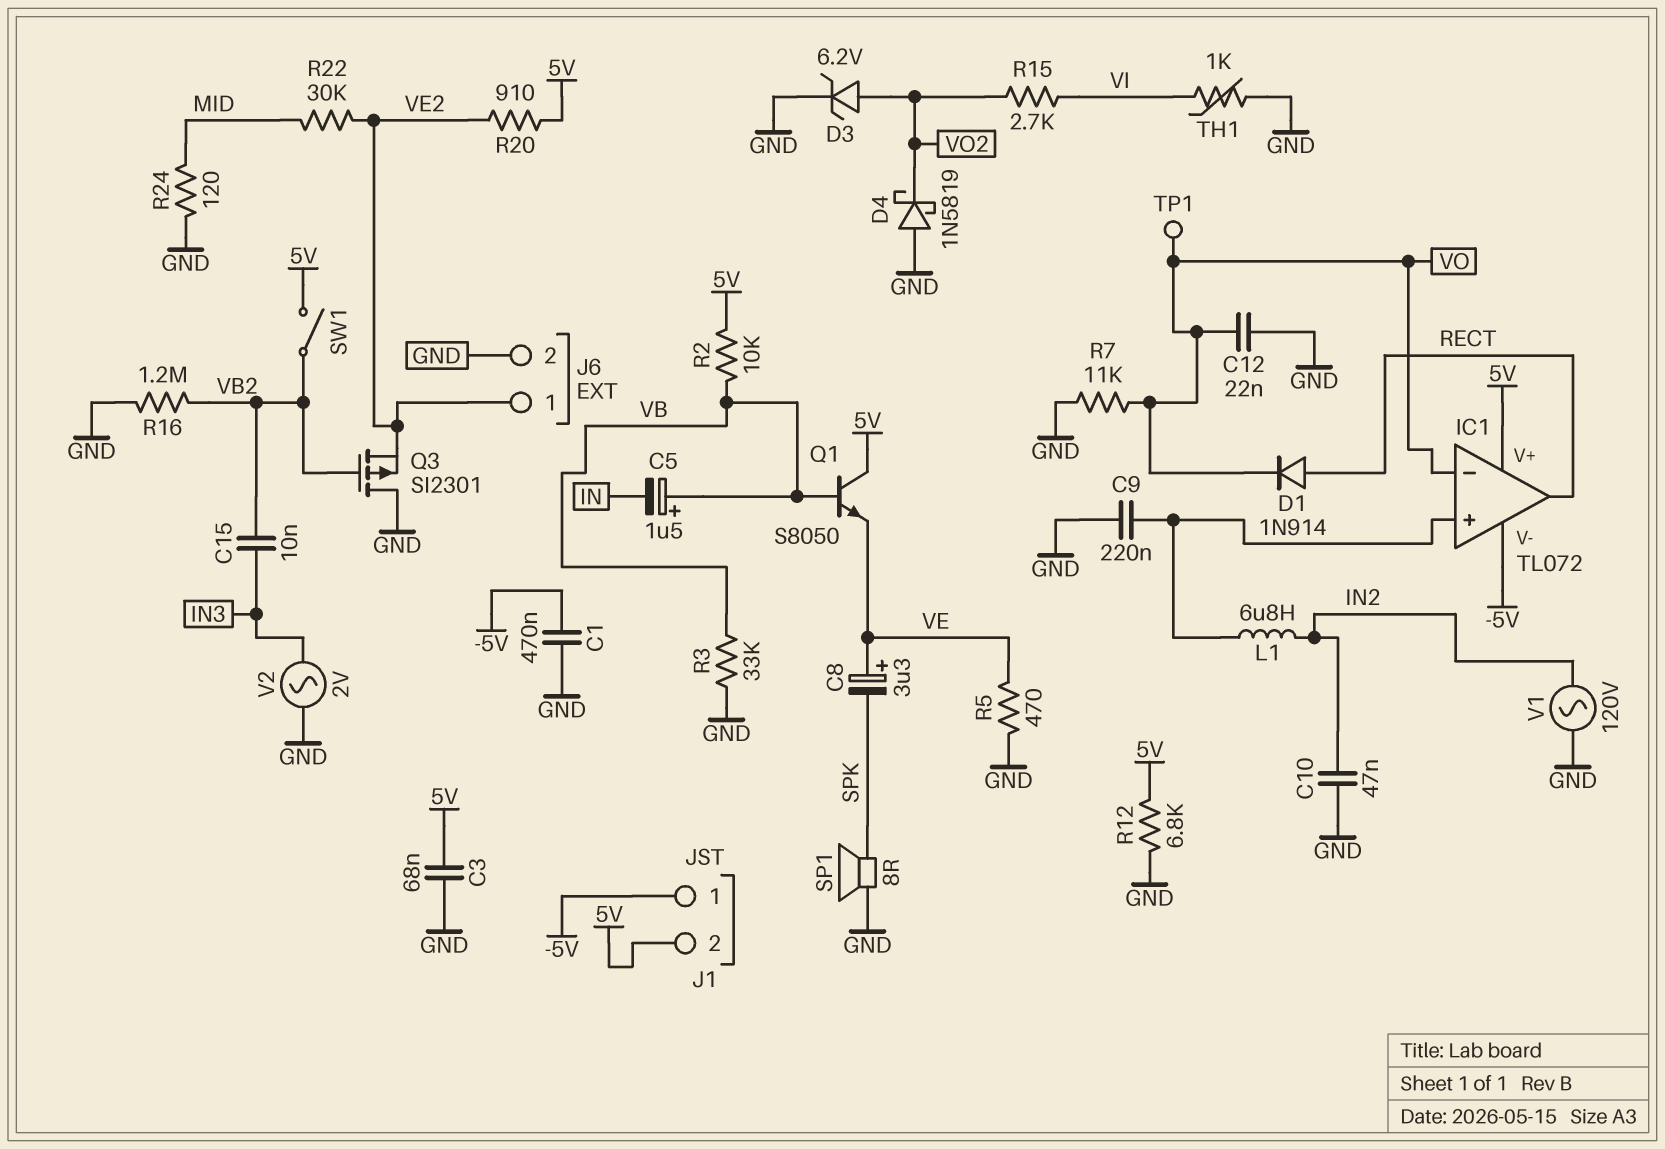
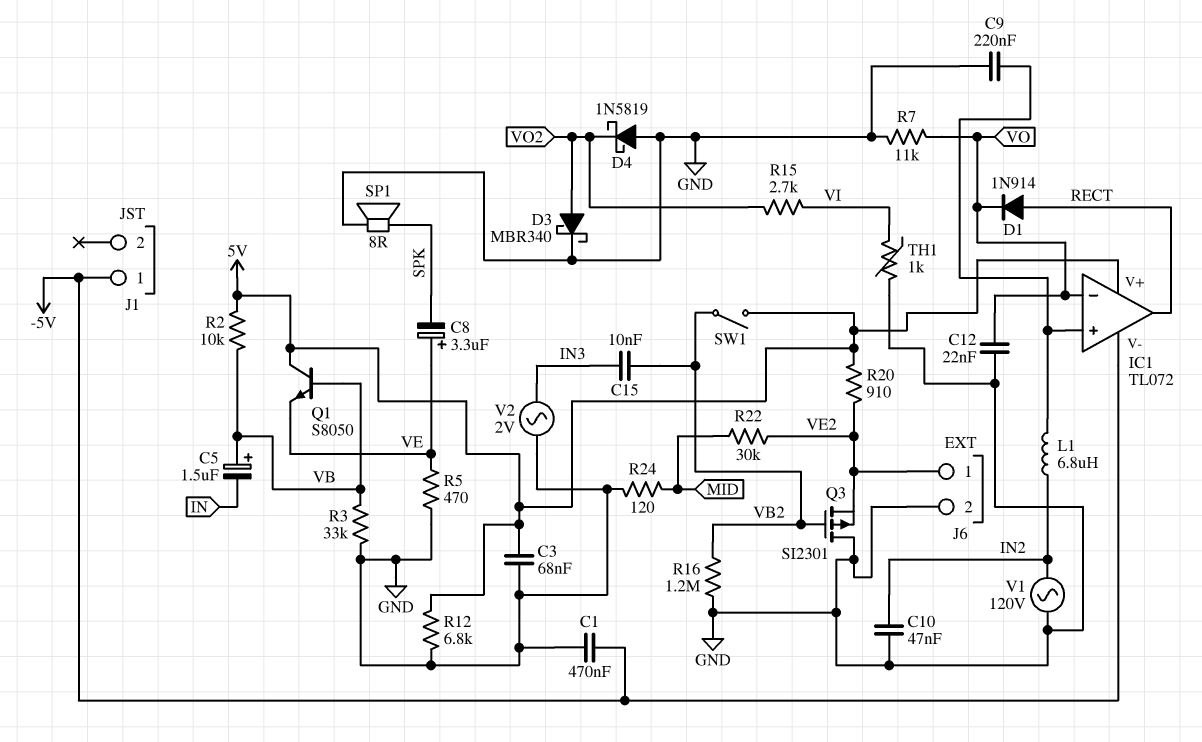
D3: zener 6.2V (A VO2, K GND) -> schottky MBR340 (A VO2, K GND)
J1 pin 2: 5V -> none
TP1: test point (VO) -> none

